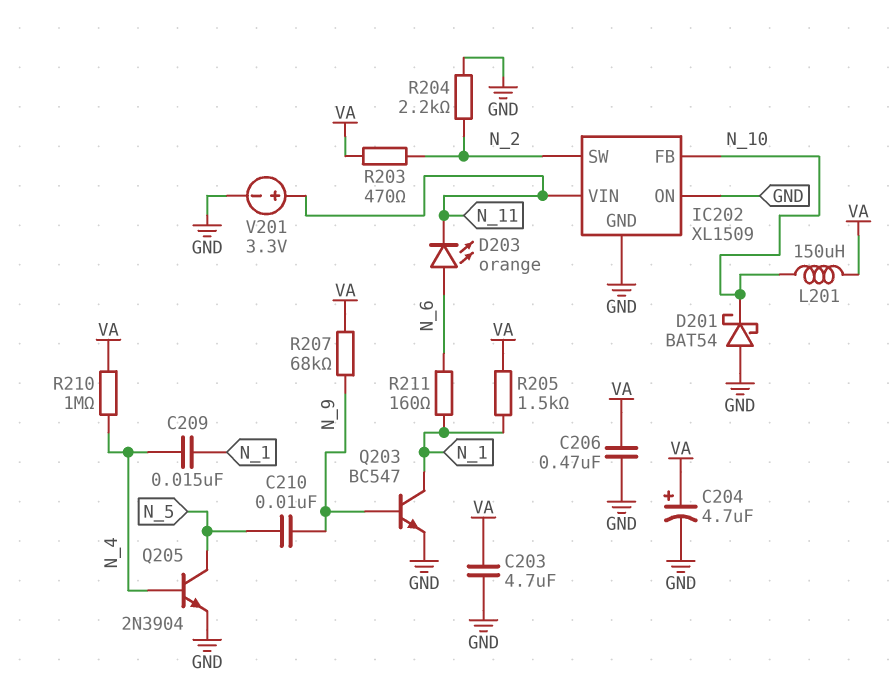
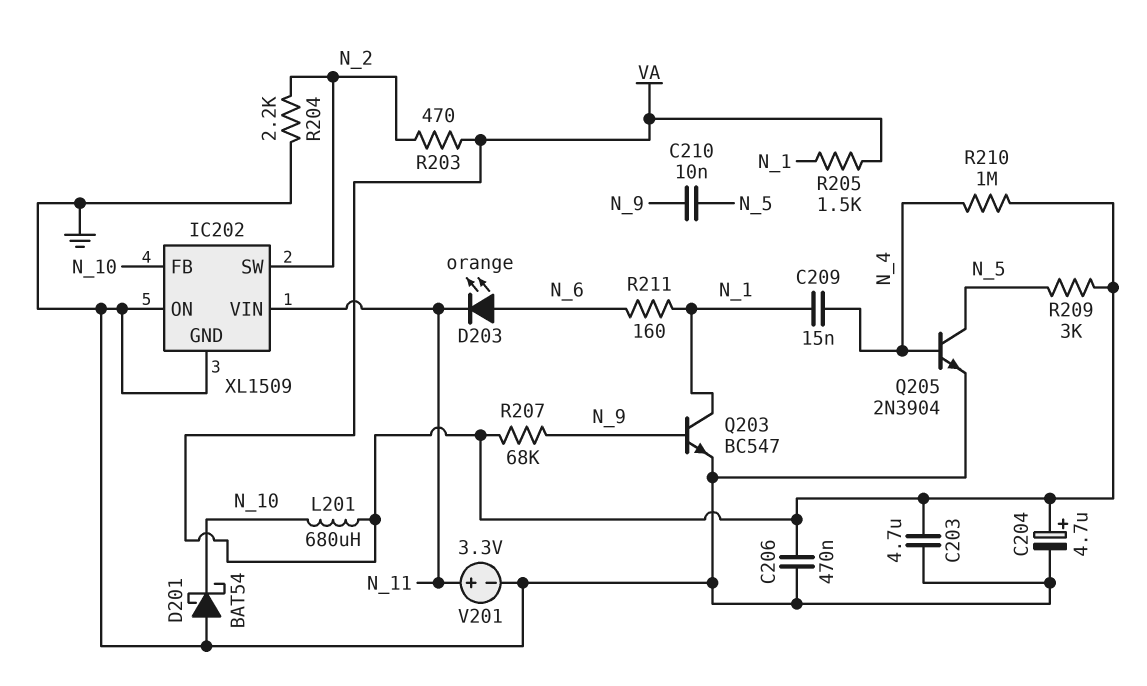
L201: 150uH (N_10, VA) -> 680uH (N_10, VA)
R209: none -> 3k (N_5, VA)

